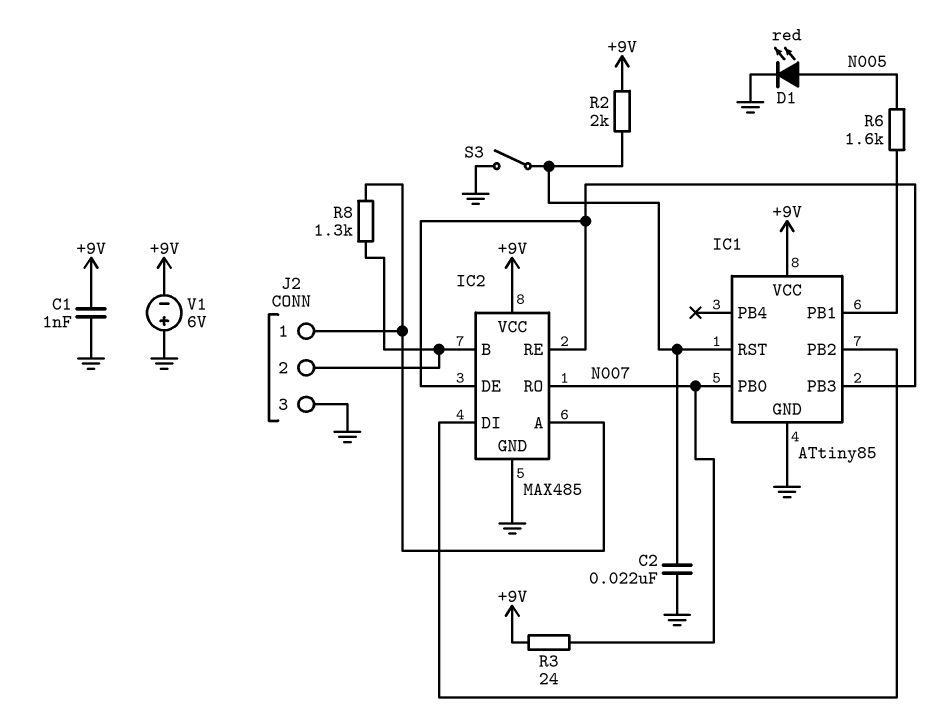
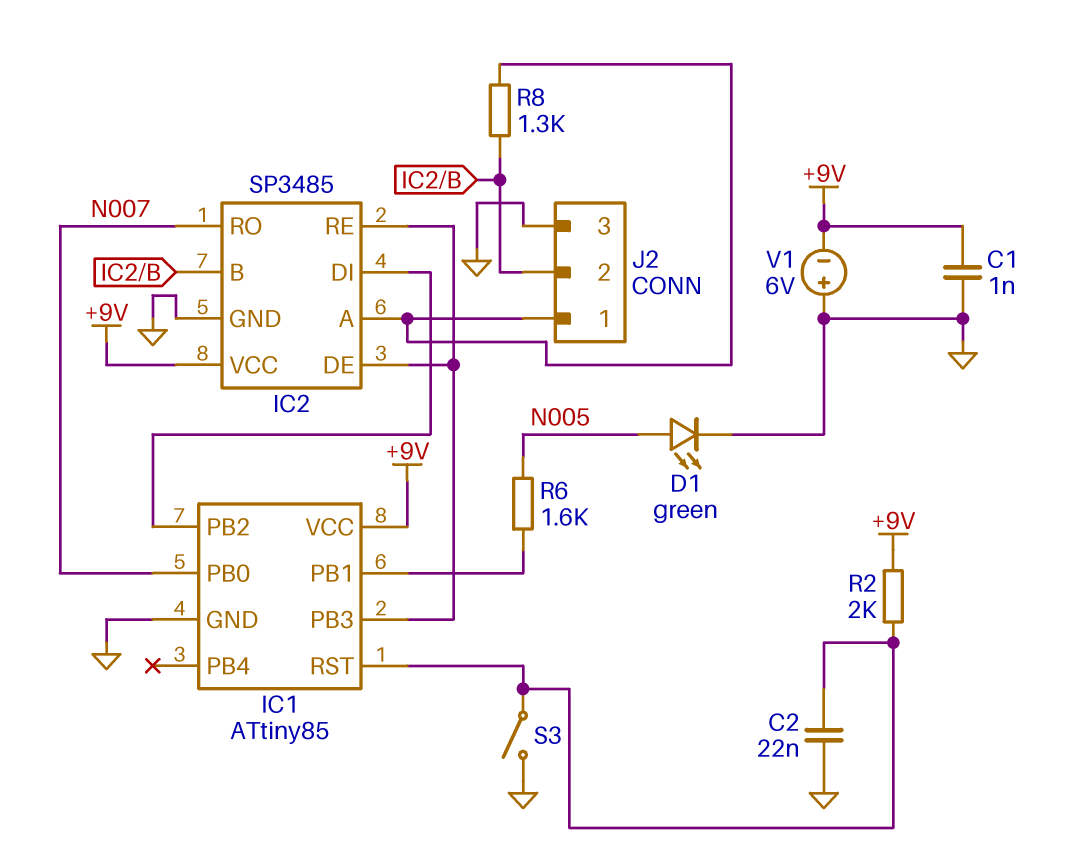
D1: LED red (A N005, K GND) -> LED green (A N005, K GND)
IC2: MAX485 -> SP3485
R3: 24 (+9V, N007) -> none

